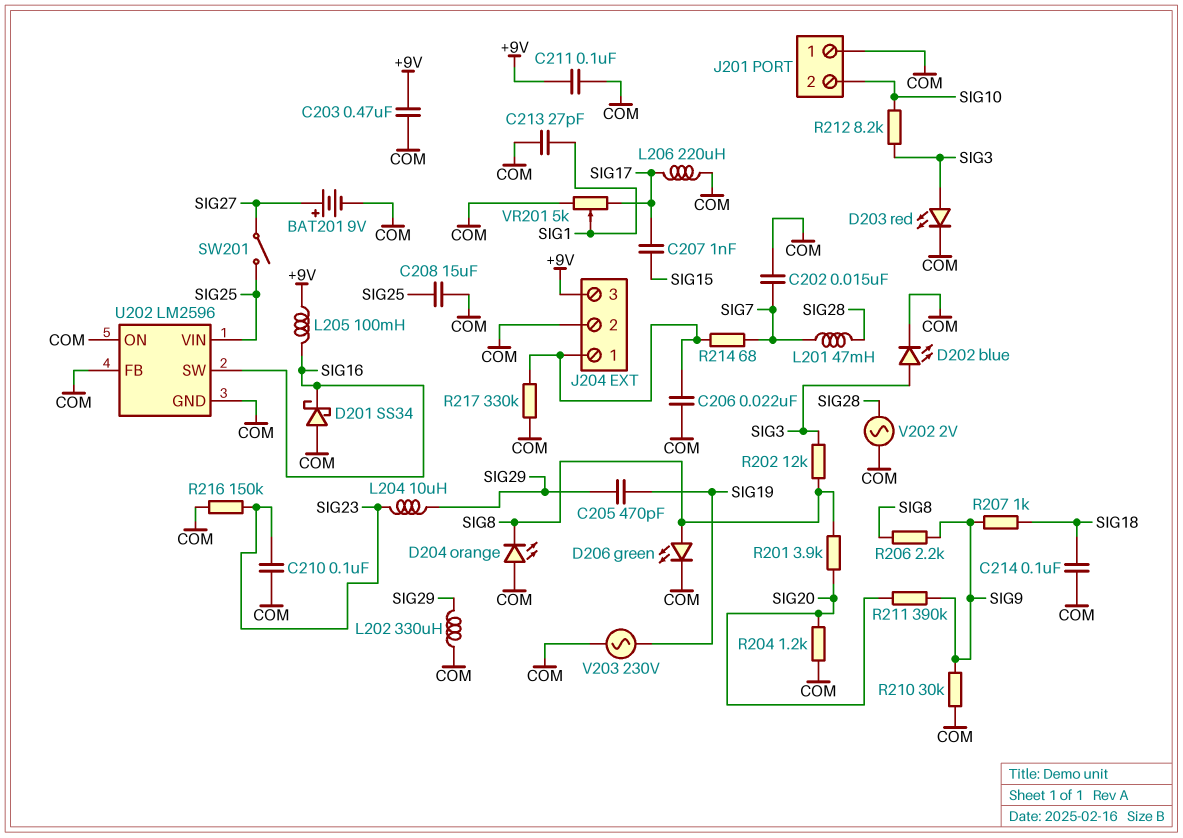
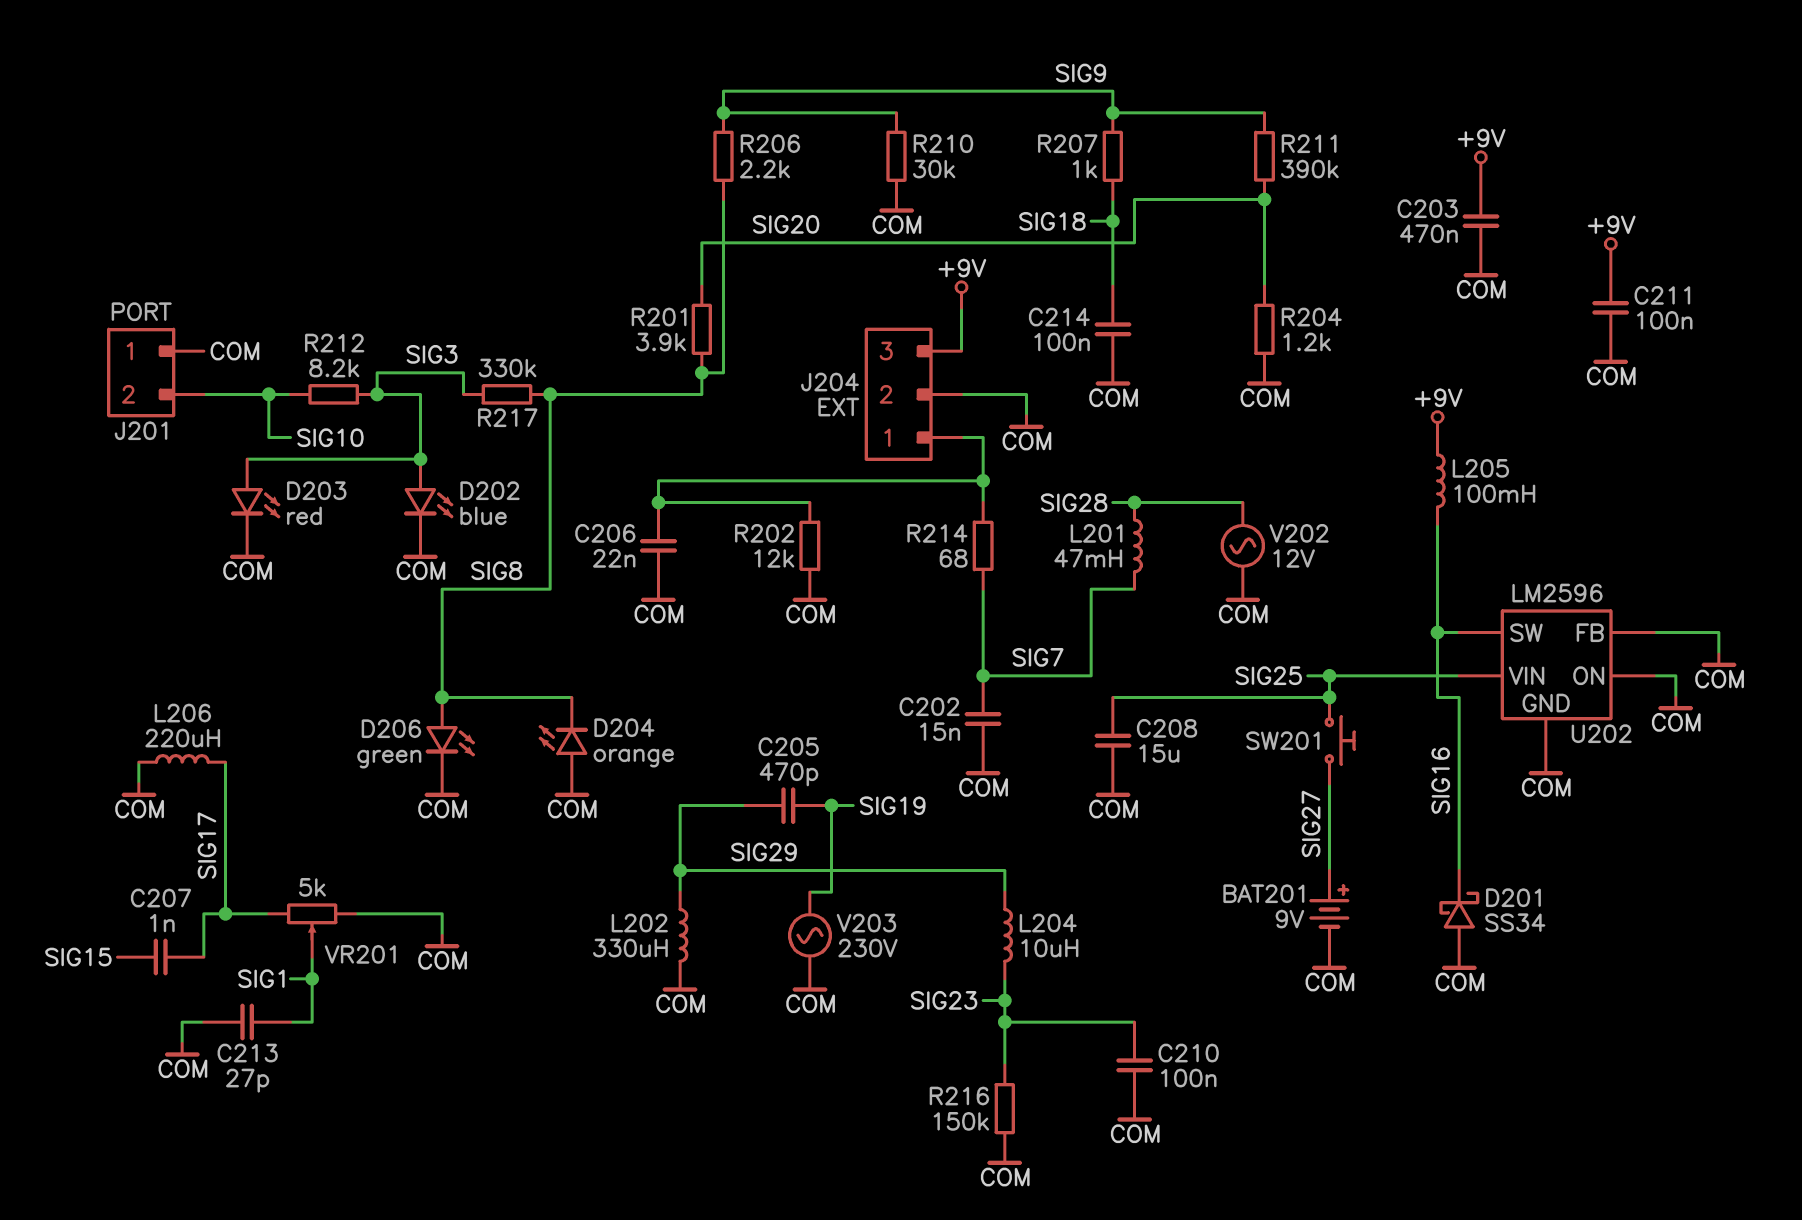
R202: 12k (SIG3, SIG8) -> 12k (COM, J204/1)
R217: 330k (COM, J204/1) -> 330k (SIG3, SIG8)
SW201: switch (SIG25, SIG27) -> button (SIG25, SIG27)
V202: AC 2V (COM, SIG28) -> AC 12V (COM, SIG28)

